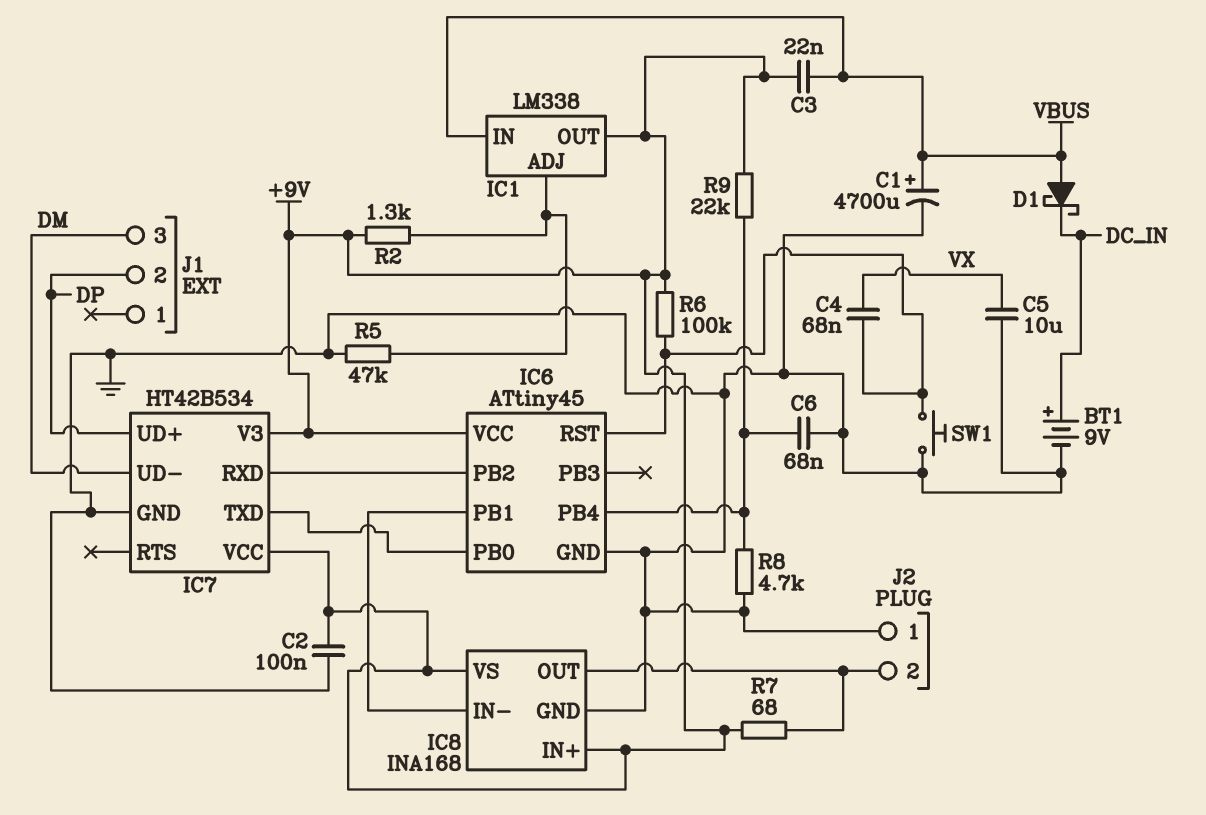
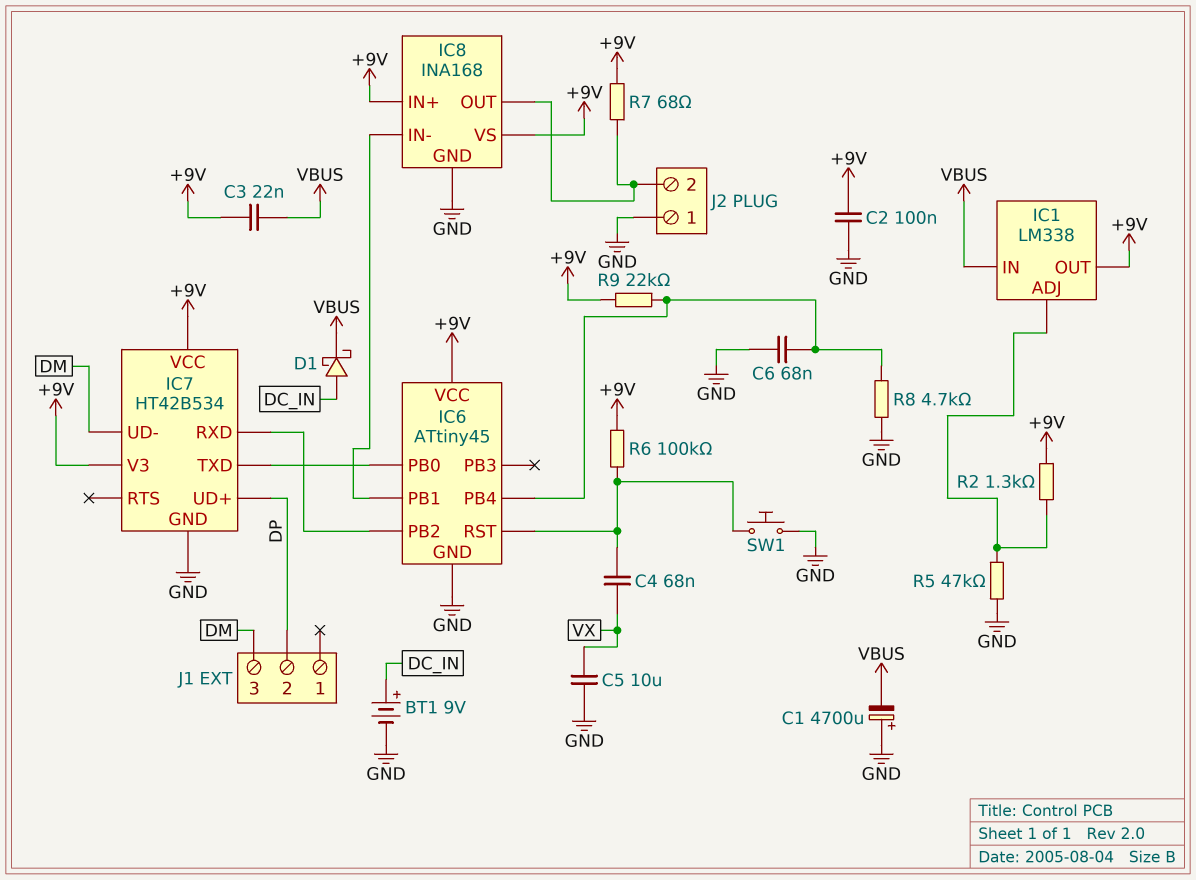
C1: 4700uF (plus VBUS, minus GND) -> 4700uF (plus GND, minus VBUS)
D1: schottky (A VBUS, K DC_IN) -> schottky (A DC_IN, K VBUS)

